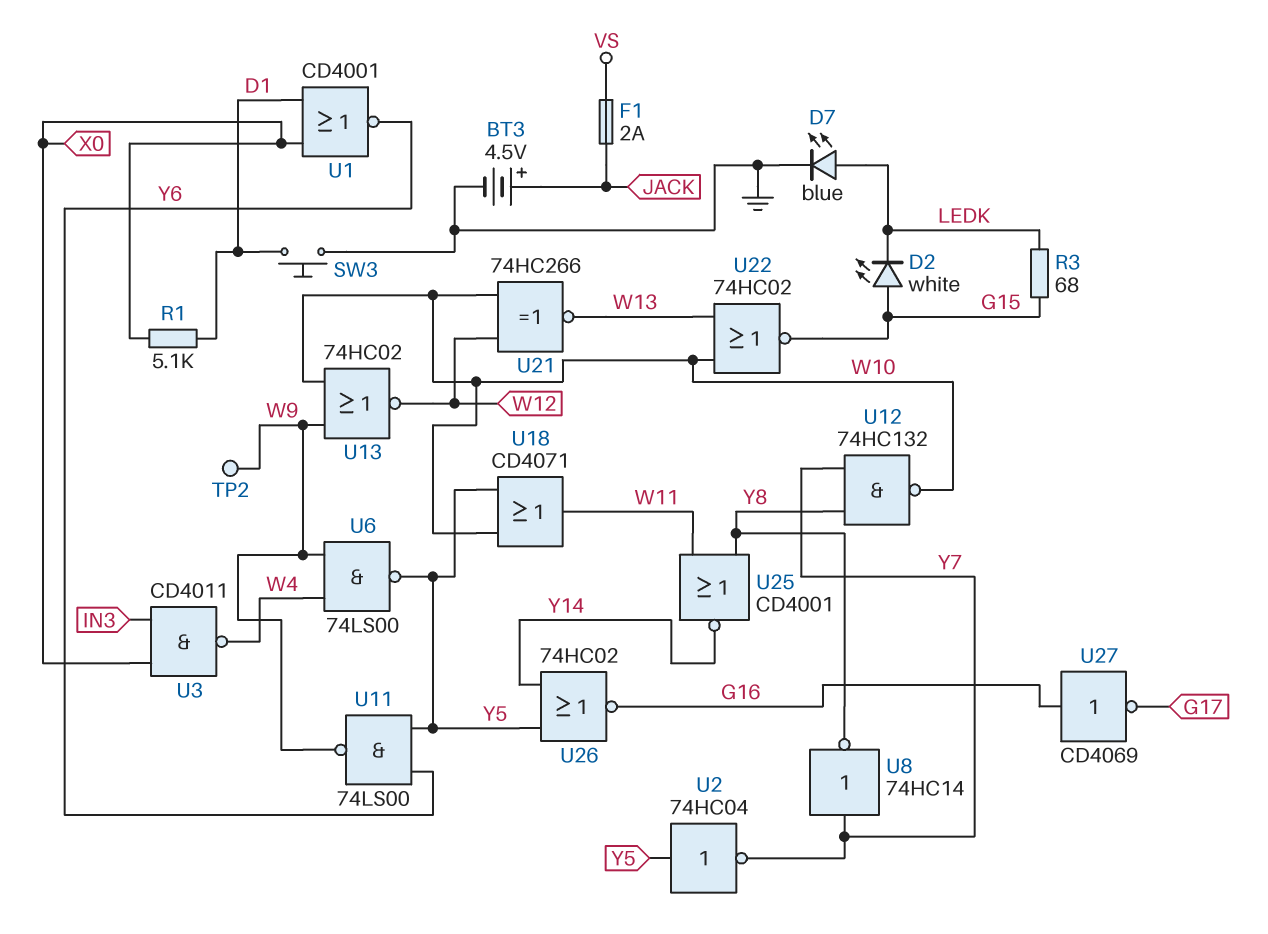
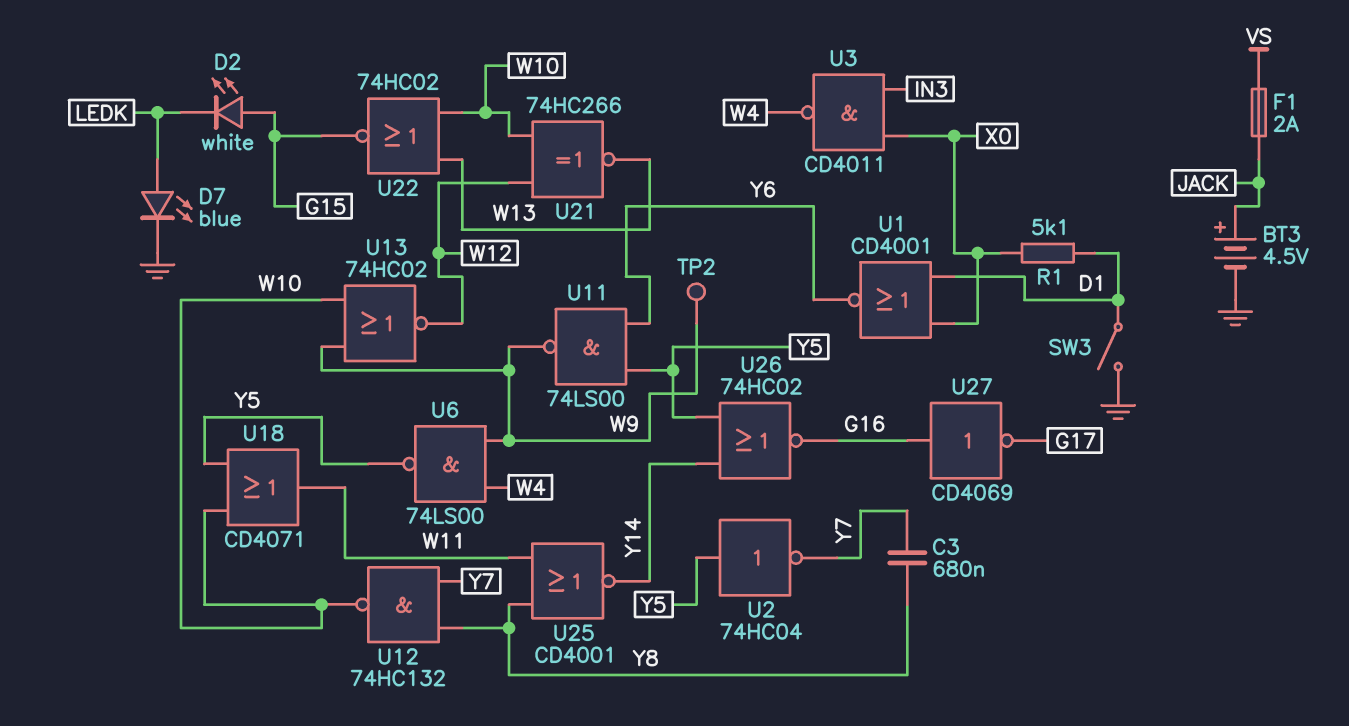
C3: none -> 680nF (Y7, Y8)
R3: 68 (G15, LEDK) -> none
SW3: button (D1, GND) -> switch (D1, GND)
U8: NOT 74HC14 (in Y7, out Y8) -> none

